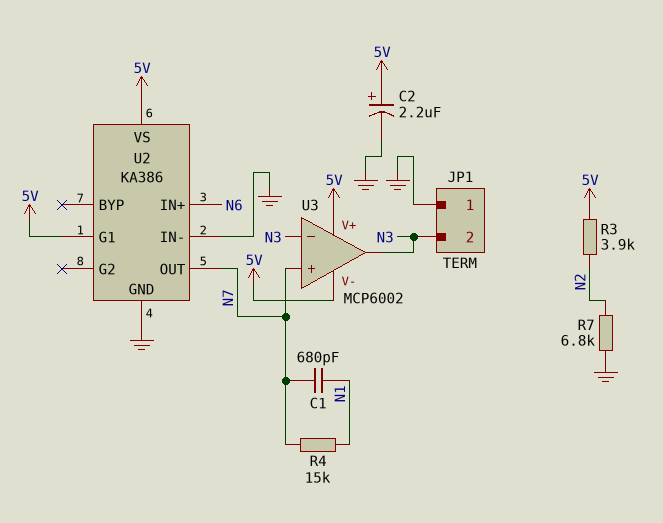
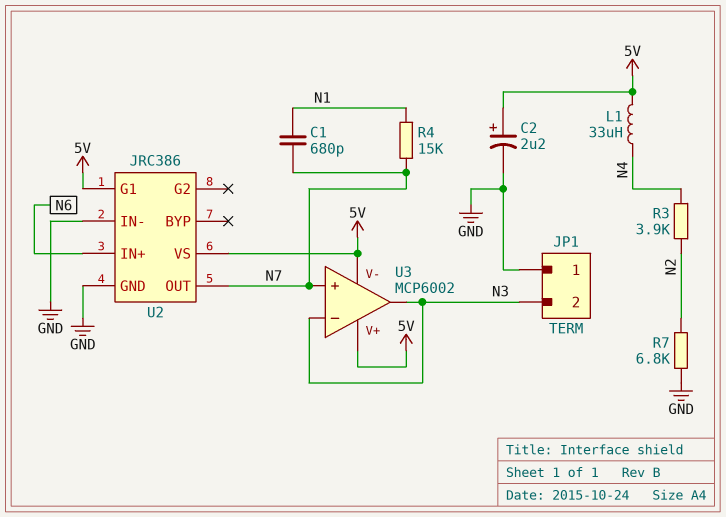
L1: none -> 33uH (5V, N4)
R3: 3.9k (5V, N2) -> 3.9k (N2, N4)
U2: KA386 -> JRC386

